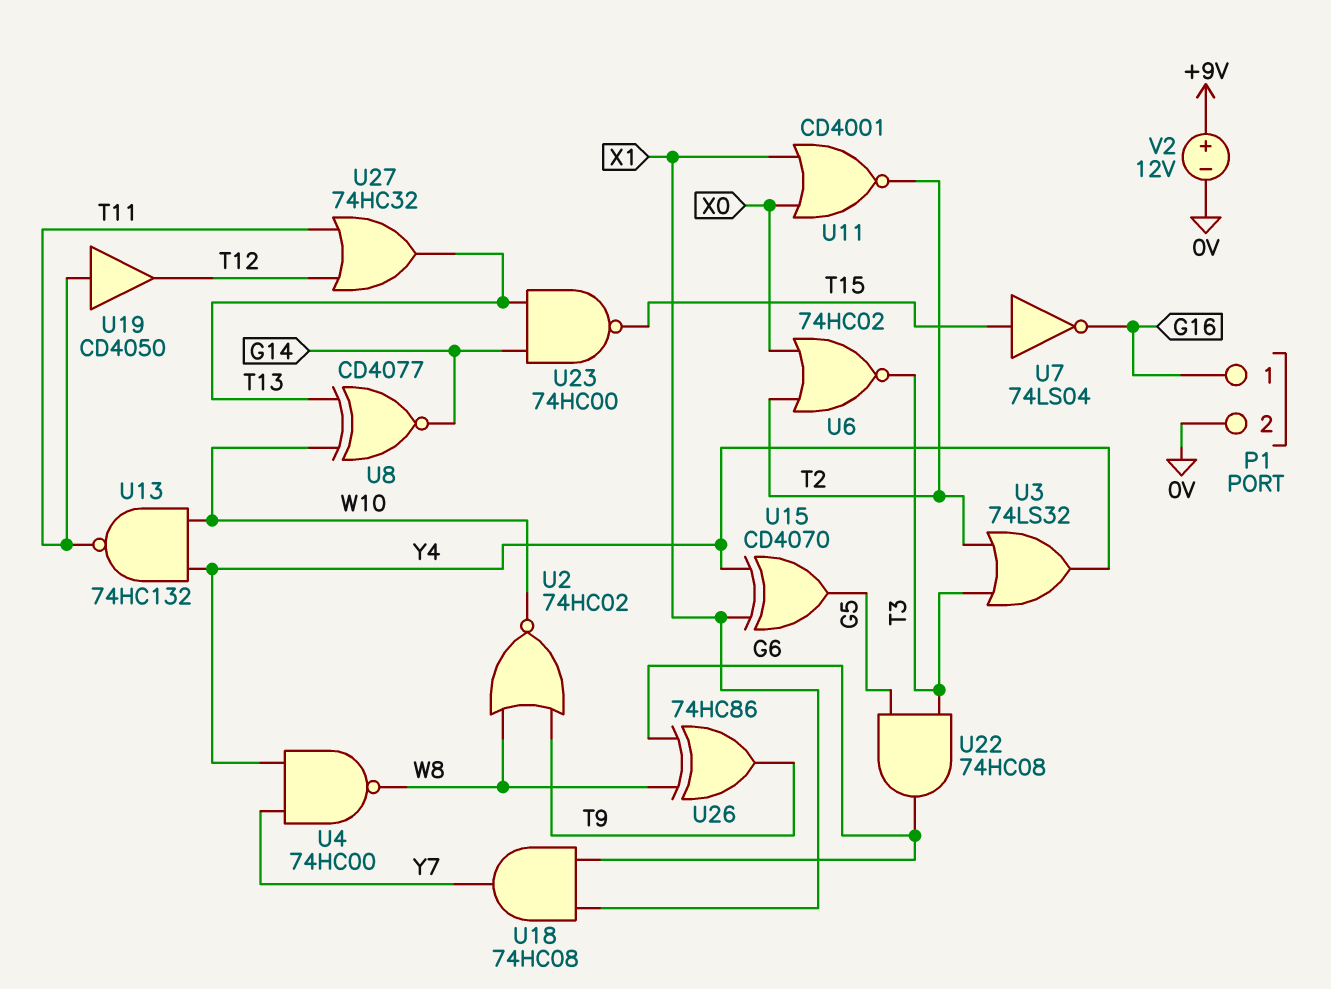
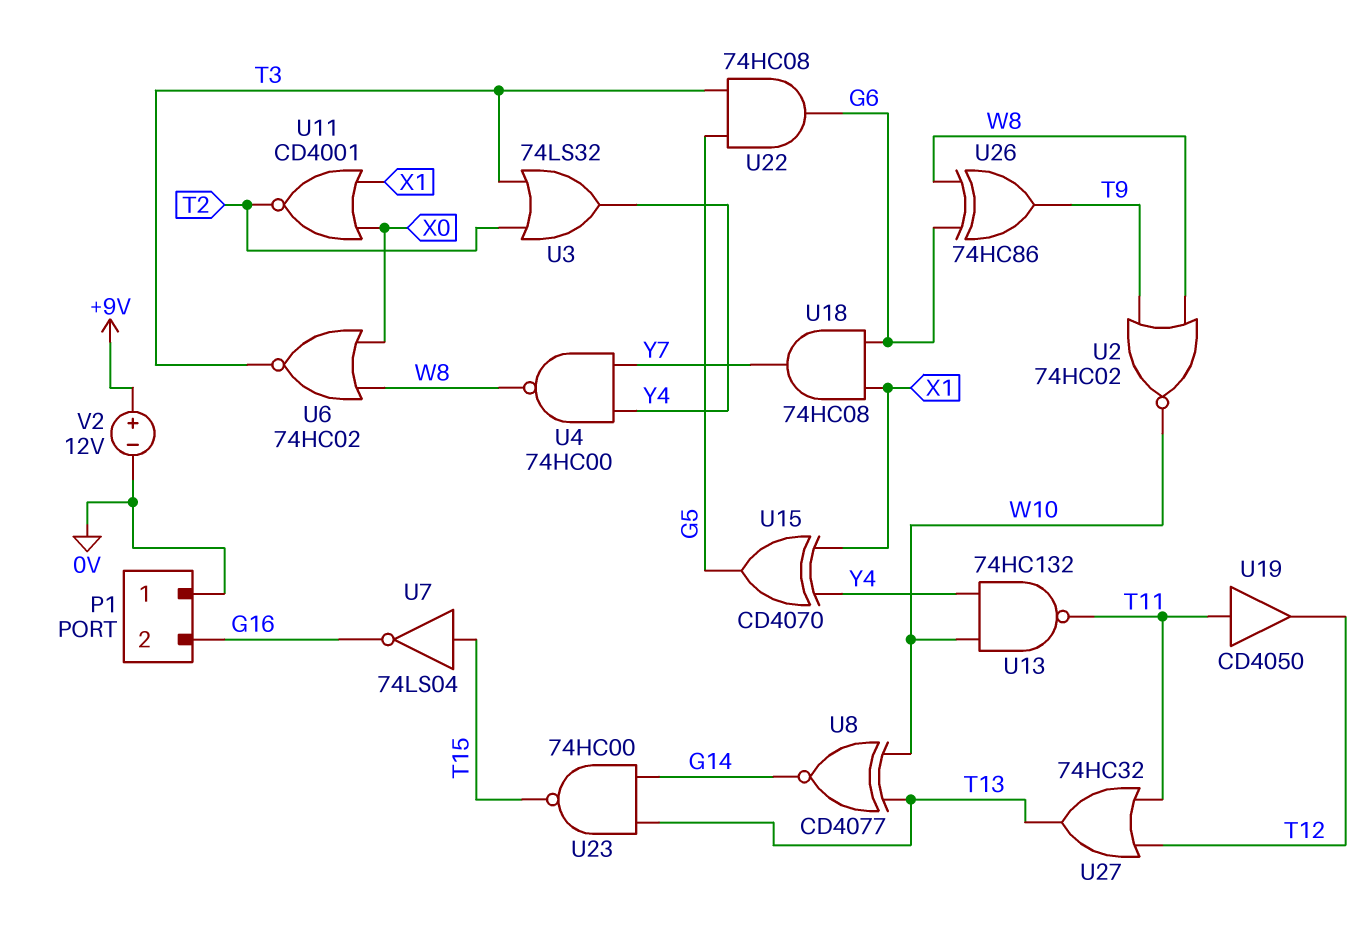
P1 pin 1: G16 -> 0V
P1 pin 2: 0V -> G16
U6: NOR 74HC02 (in T2, in X0, out T3) -> NOR 74HC02 (in W8, in X0, out T3)

